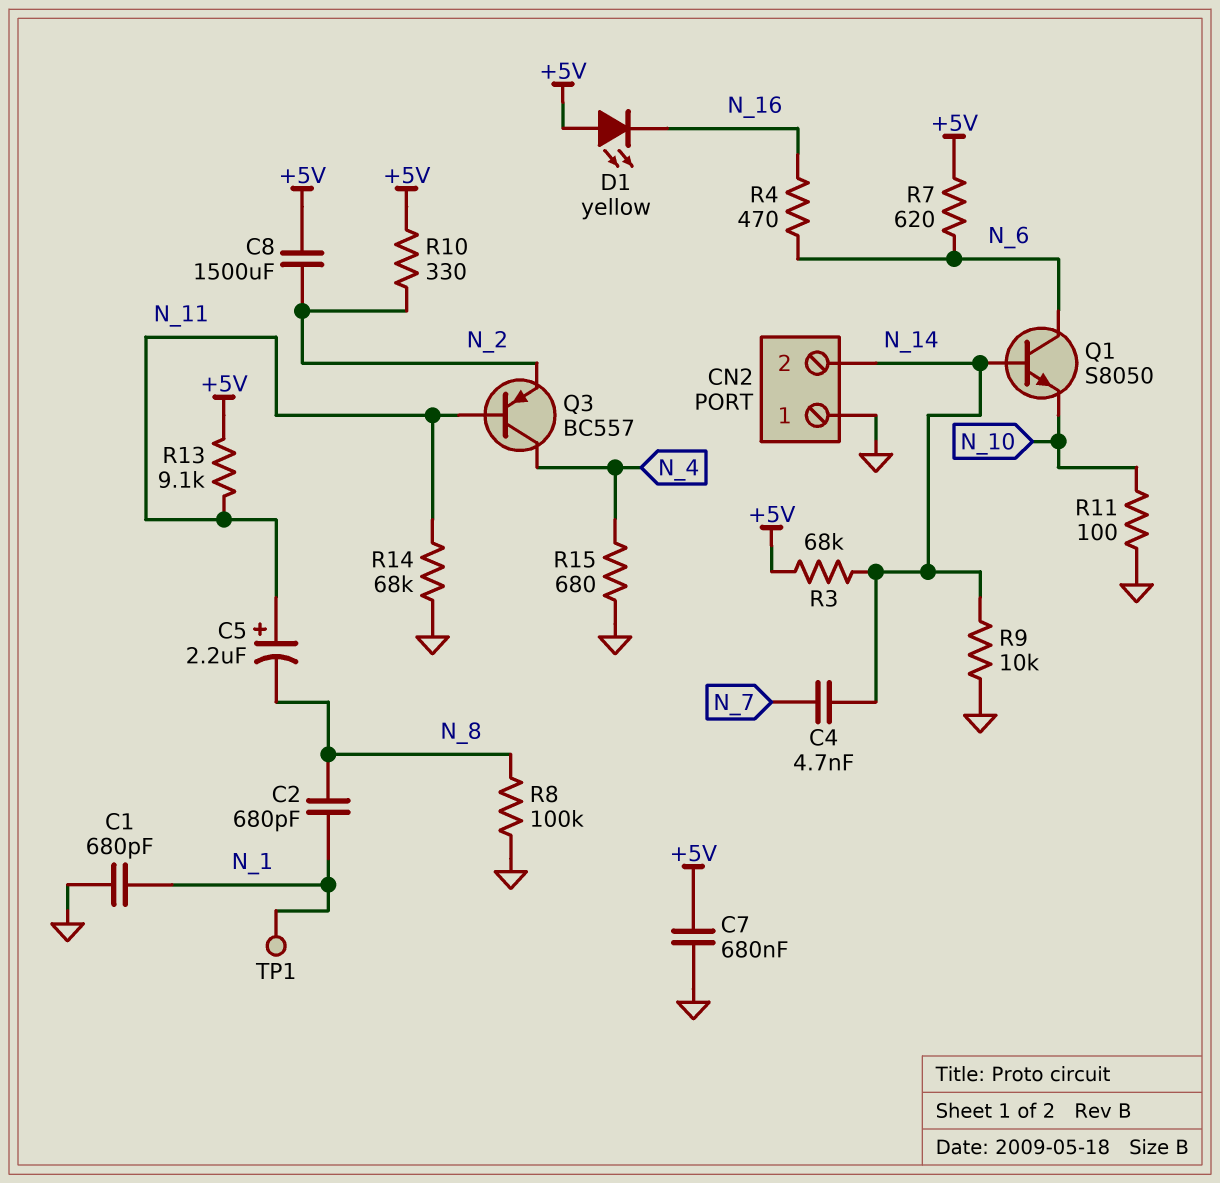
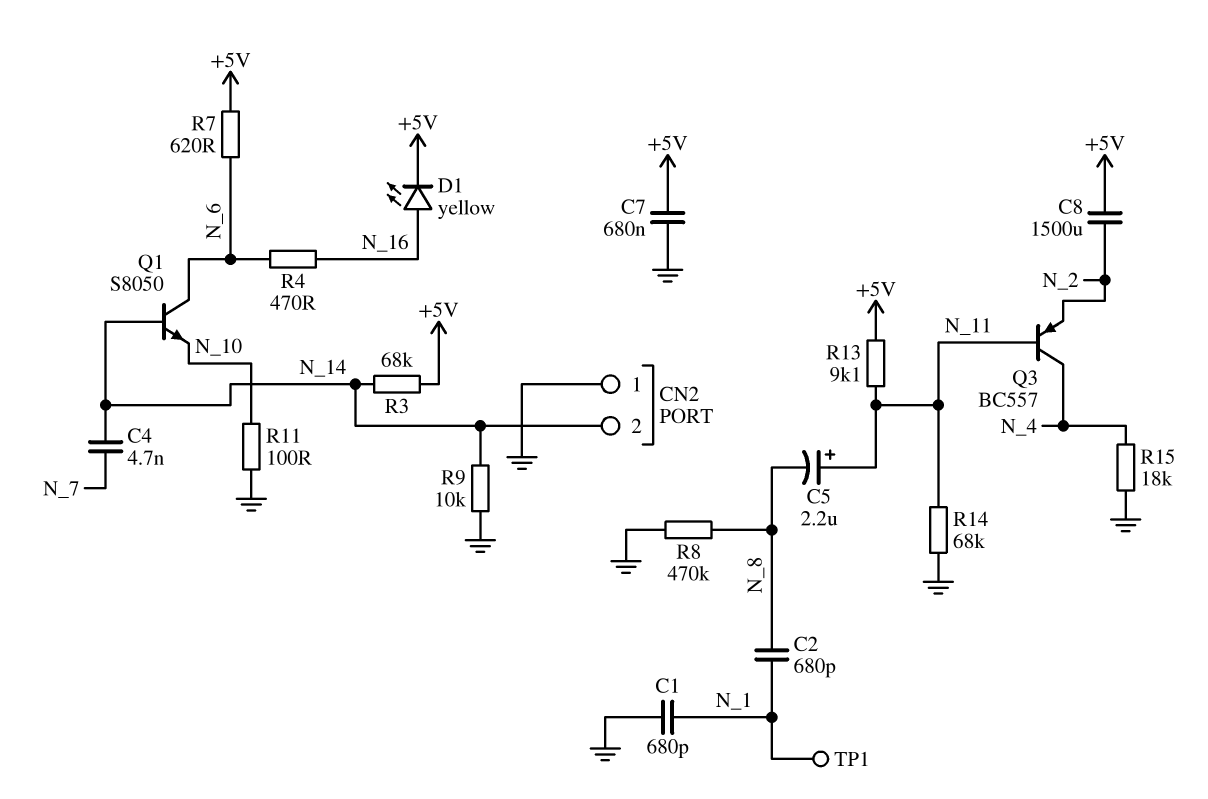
D1: LED yellow (A +5V, K N_16) -> LED yellow (A N_16, K +5V)
R8: 100k (GND, N_8) -> 470k (GND, N_8)
R10: 330 (+5V, N_2) -> none
R15: 680 (GND, N_4) -> 18k (GND, N_4)

